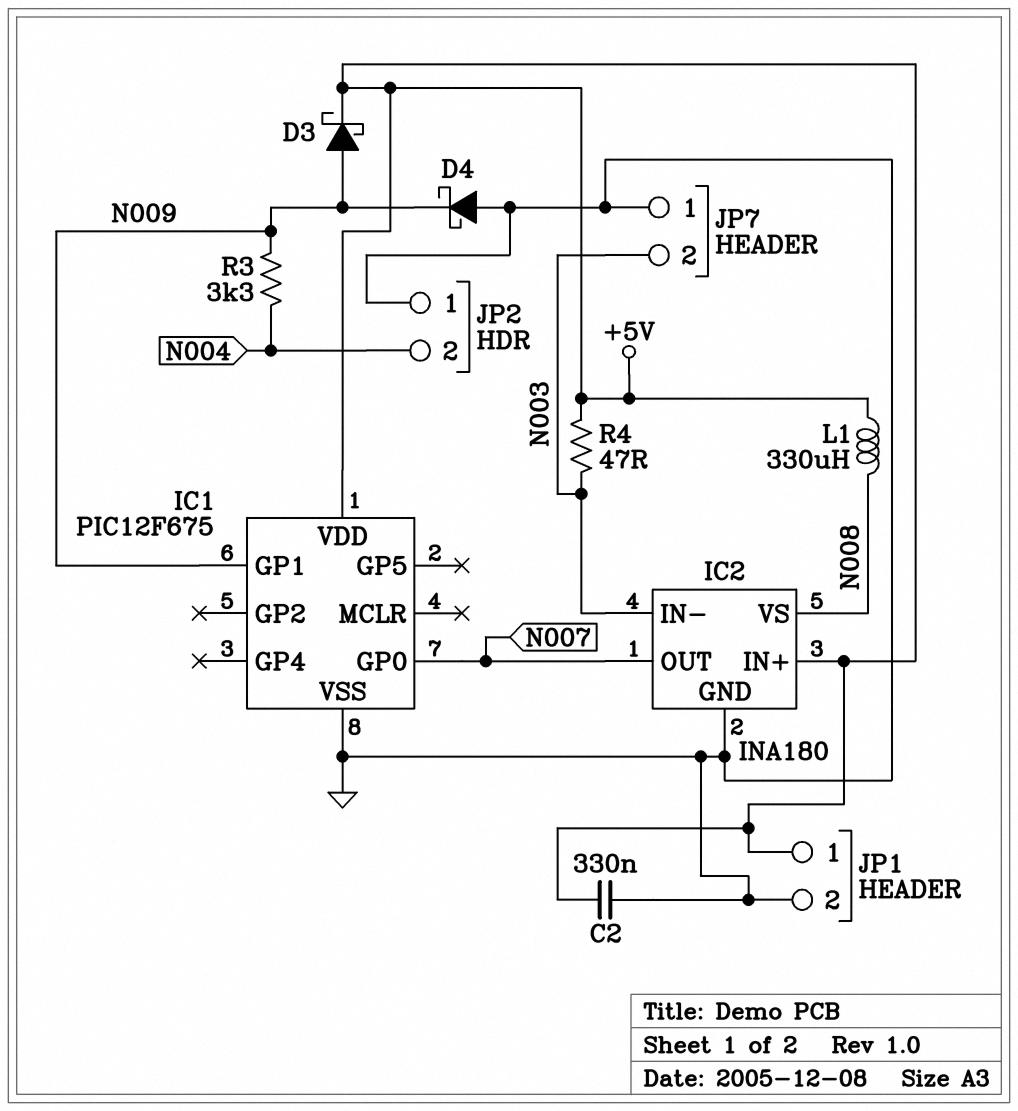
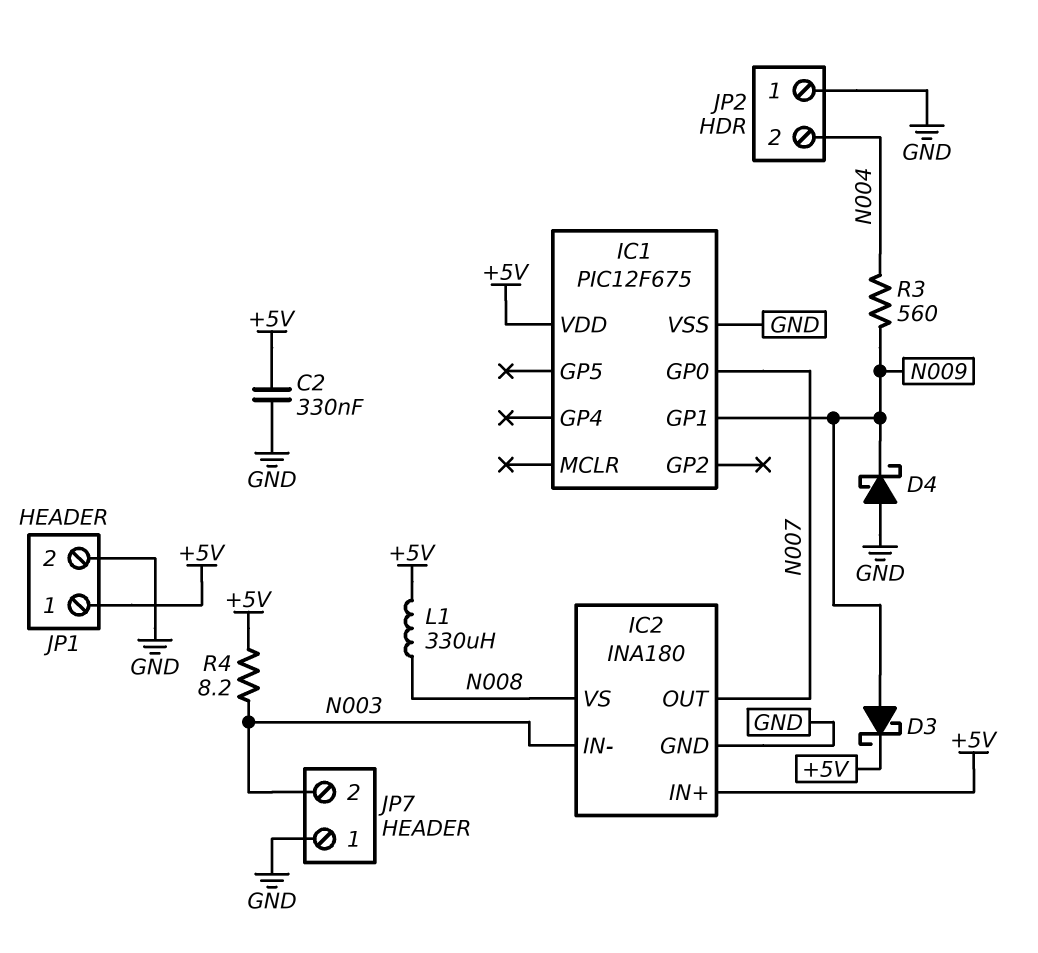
R3: 3.3k (N004, N009) -> 560 (N004, N009)
R4: 47 (+5V, N003) -> 8.2 (+5V, N003)

